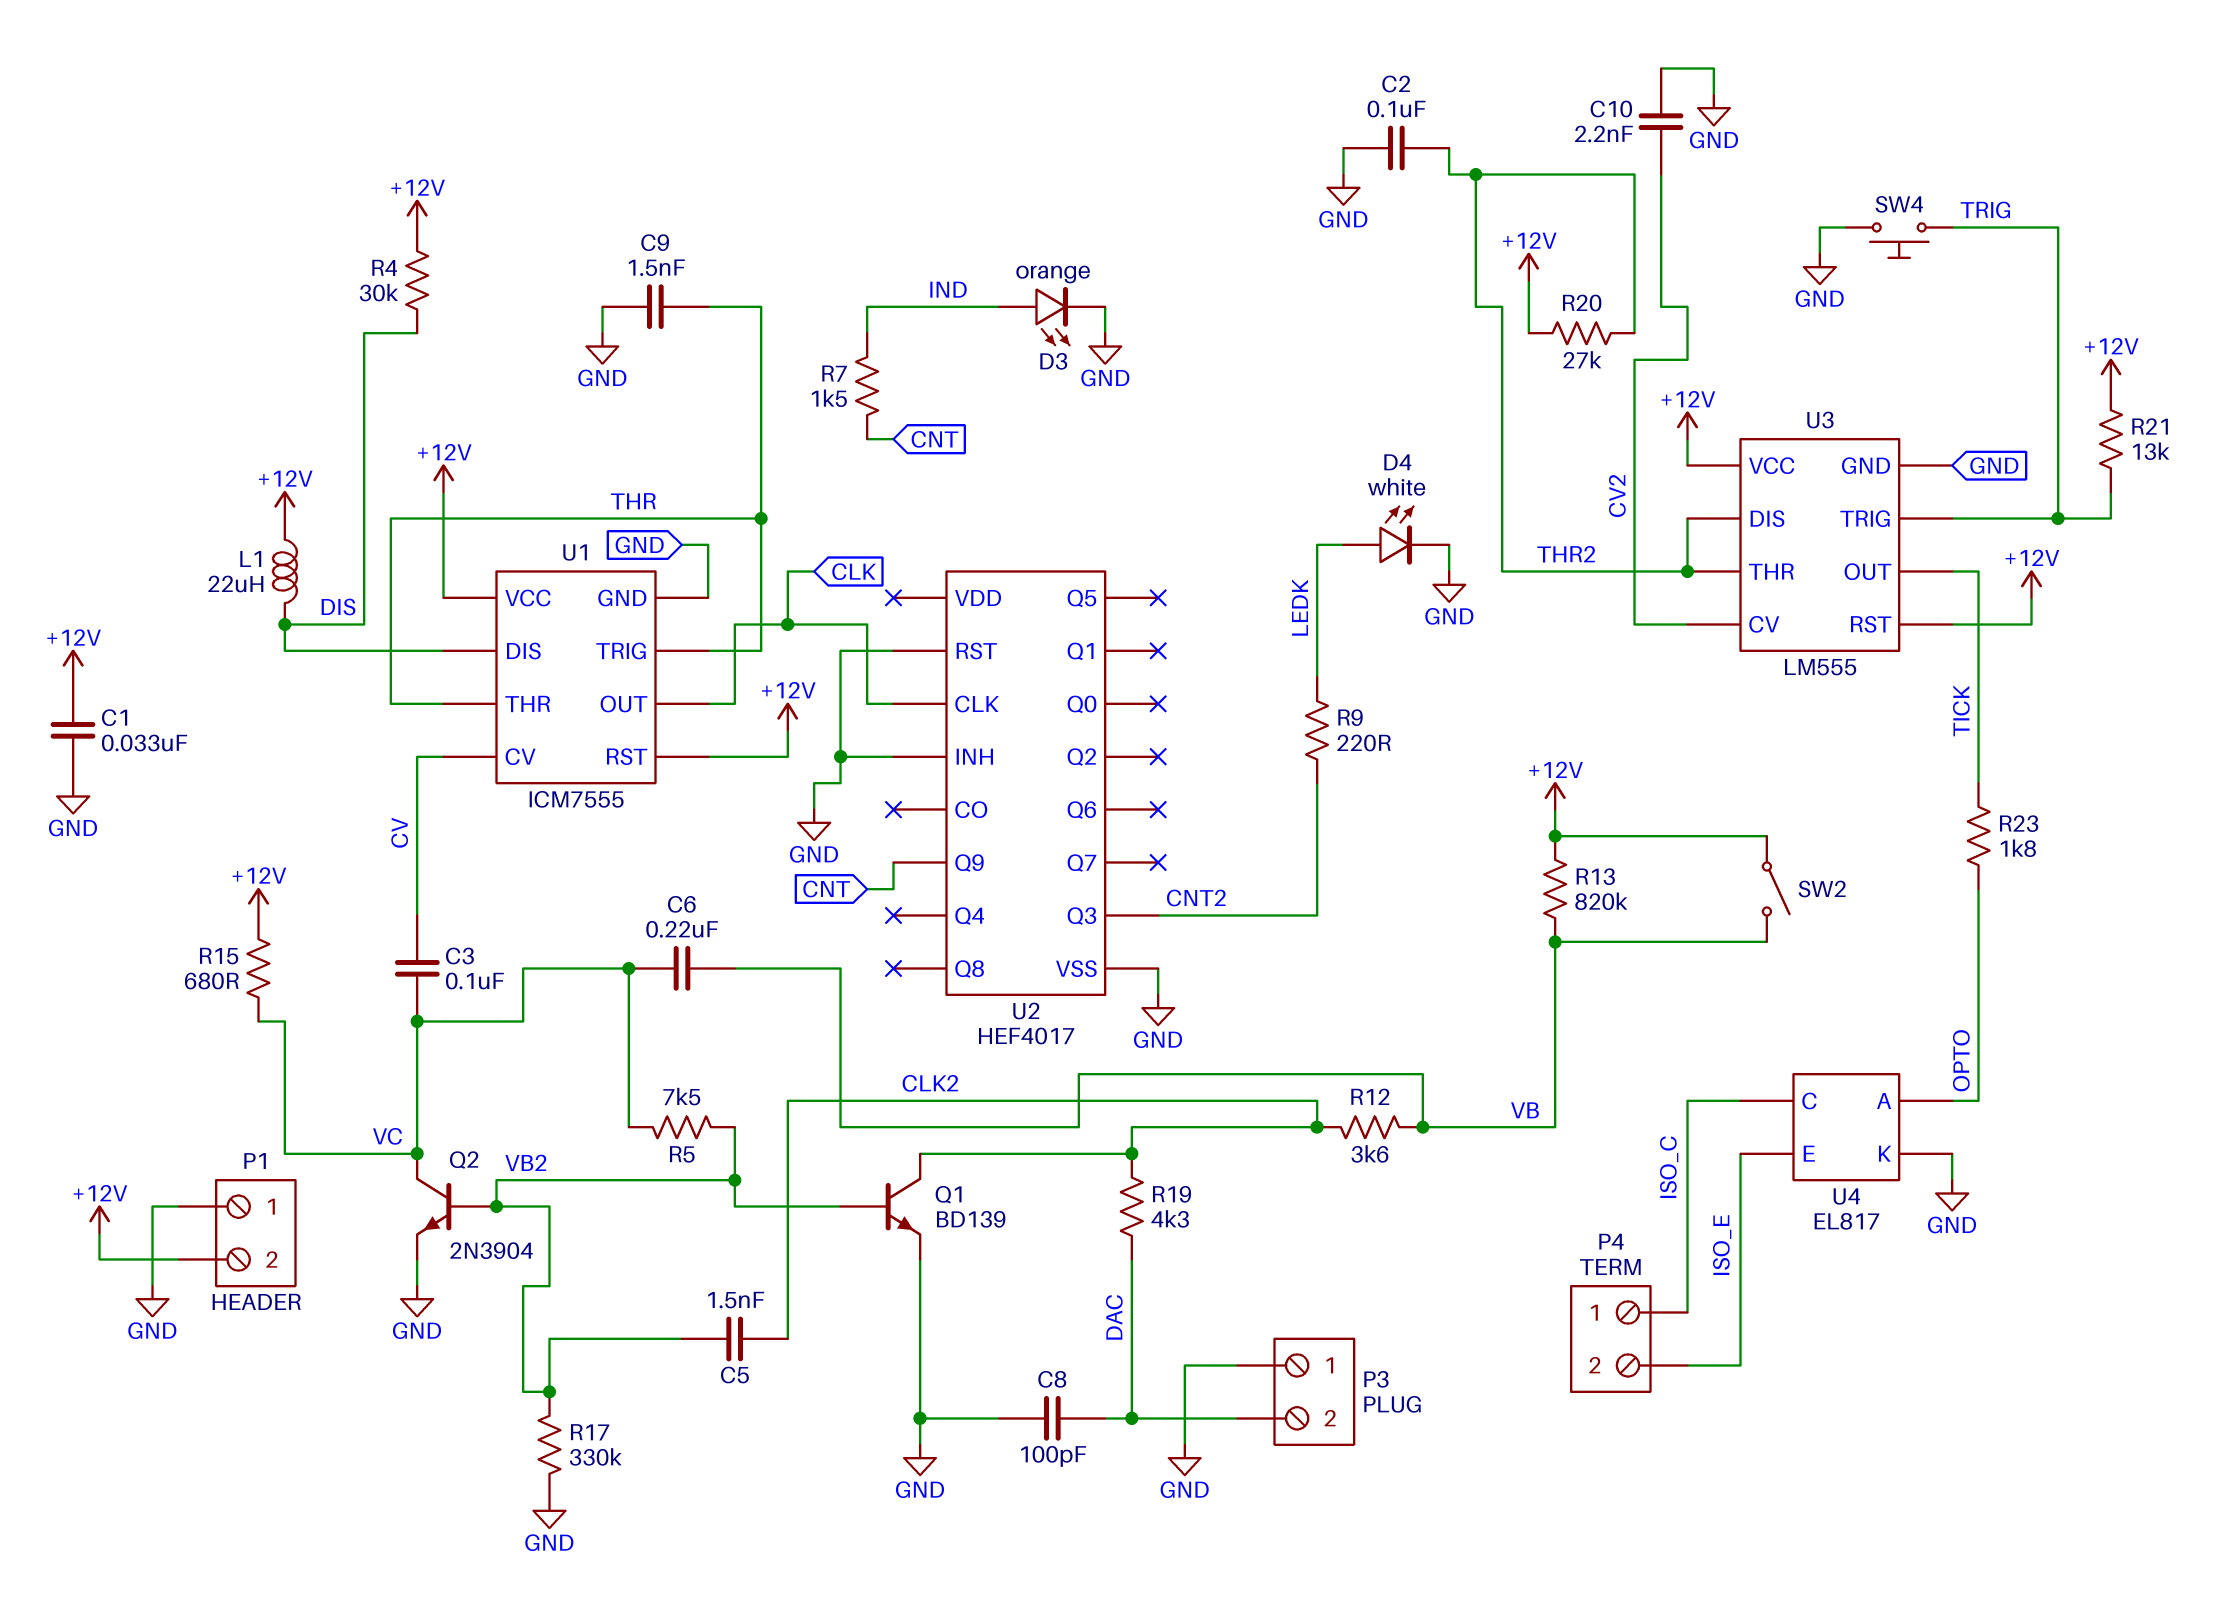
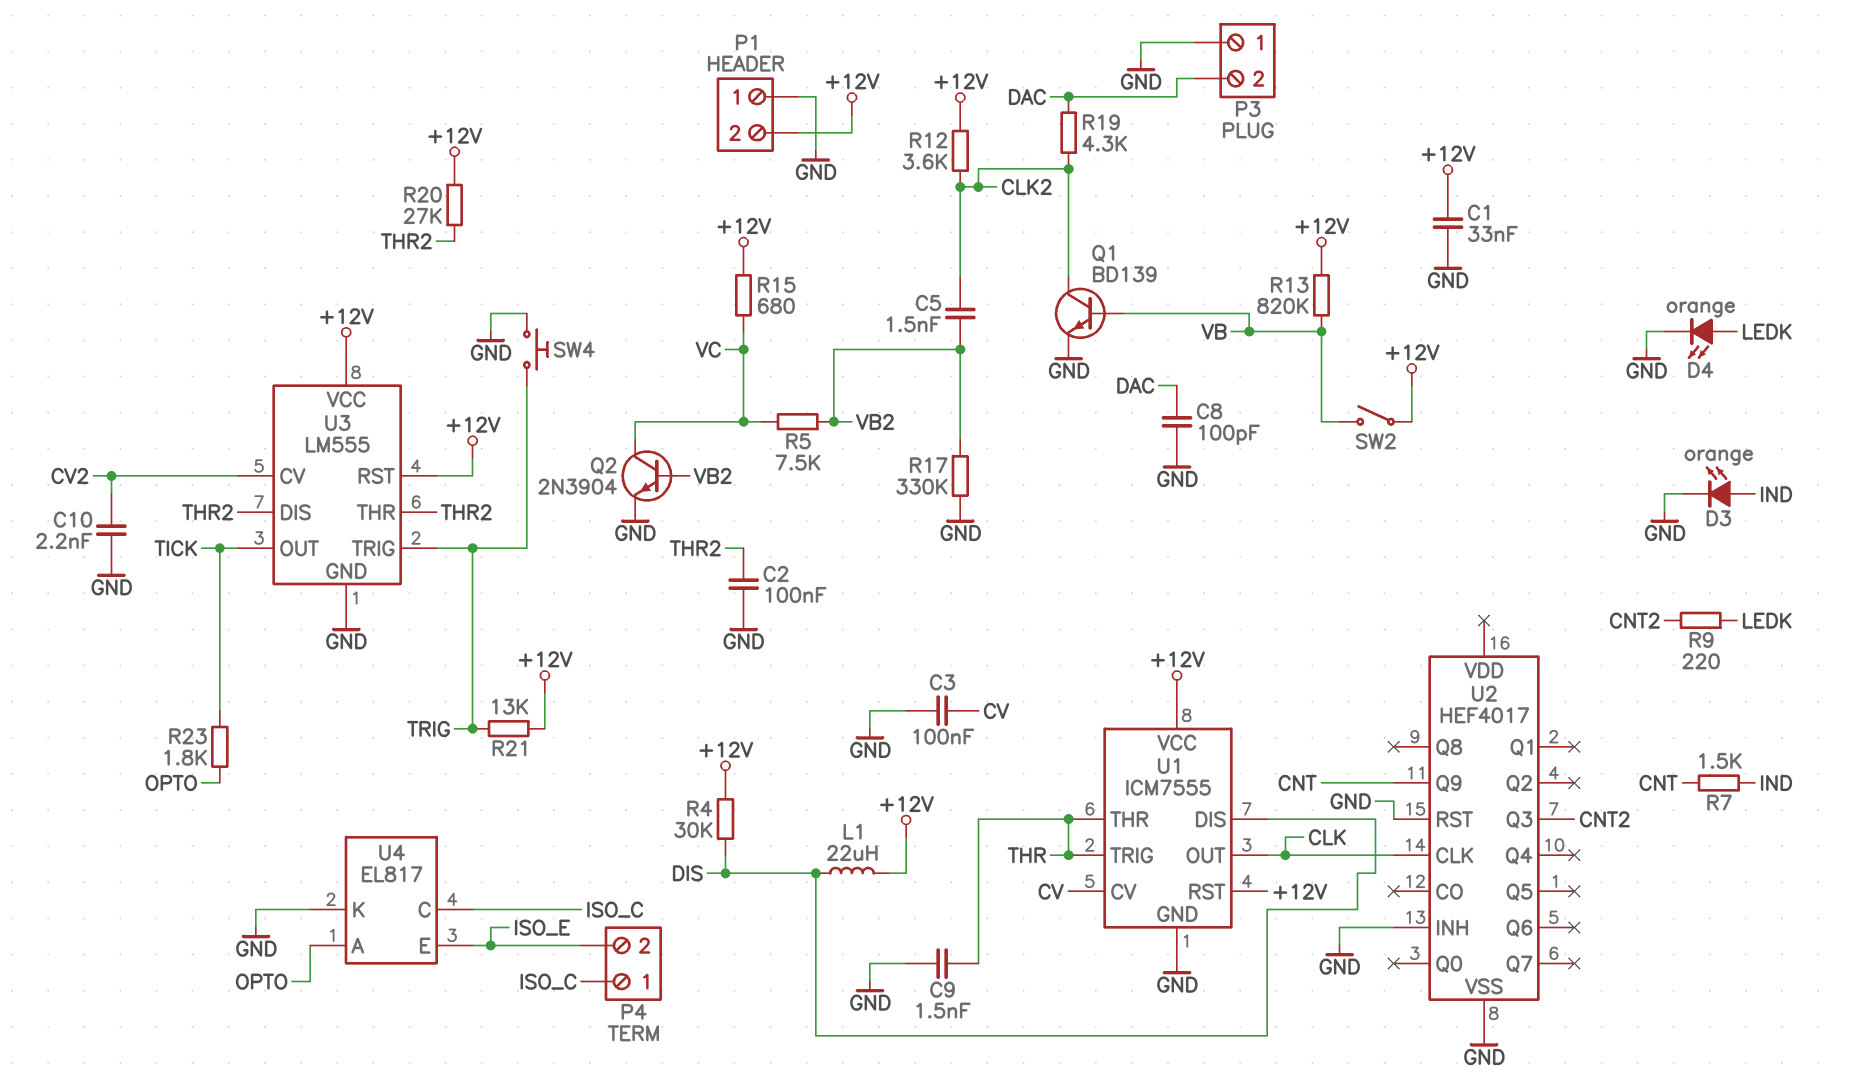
C3: 100nF (CV, VC) -> 100nF (CV, GND)
C6: 220nF (VB, VC) -> none
D4: LED white (A LEDK, K GND) -> LED orange (A LEDK, K GND)
Q1: NPN BD139 (B VB2, C CLK2, E GND) -> NPN BD139 (B VB, C CLK2, E GND)
R12: 3.6k (CLK2, VB) -> 3.6k (+12V, CLK2)

